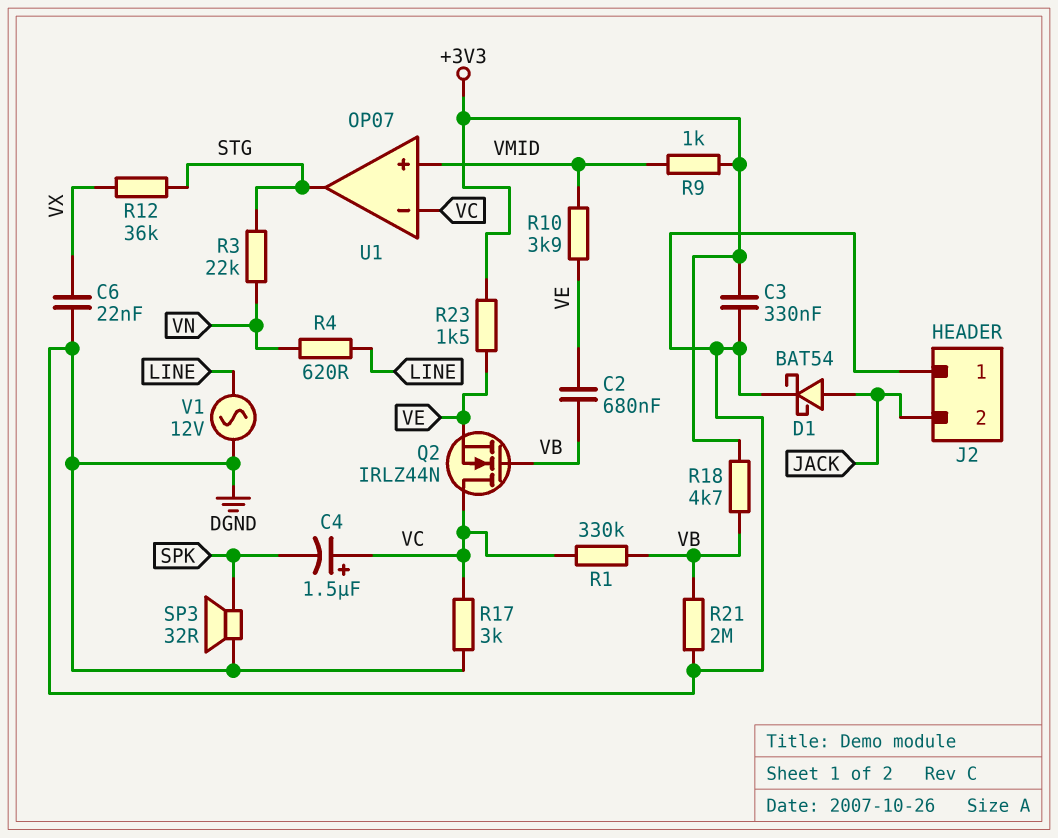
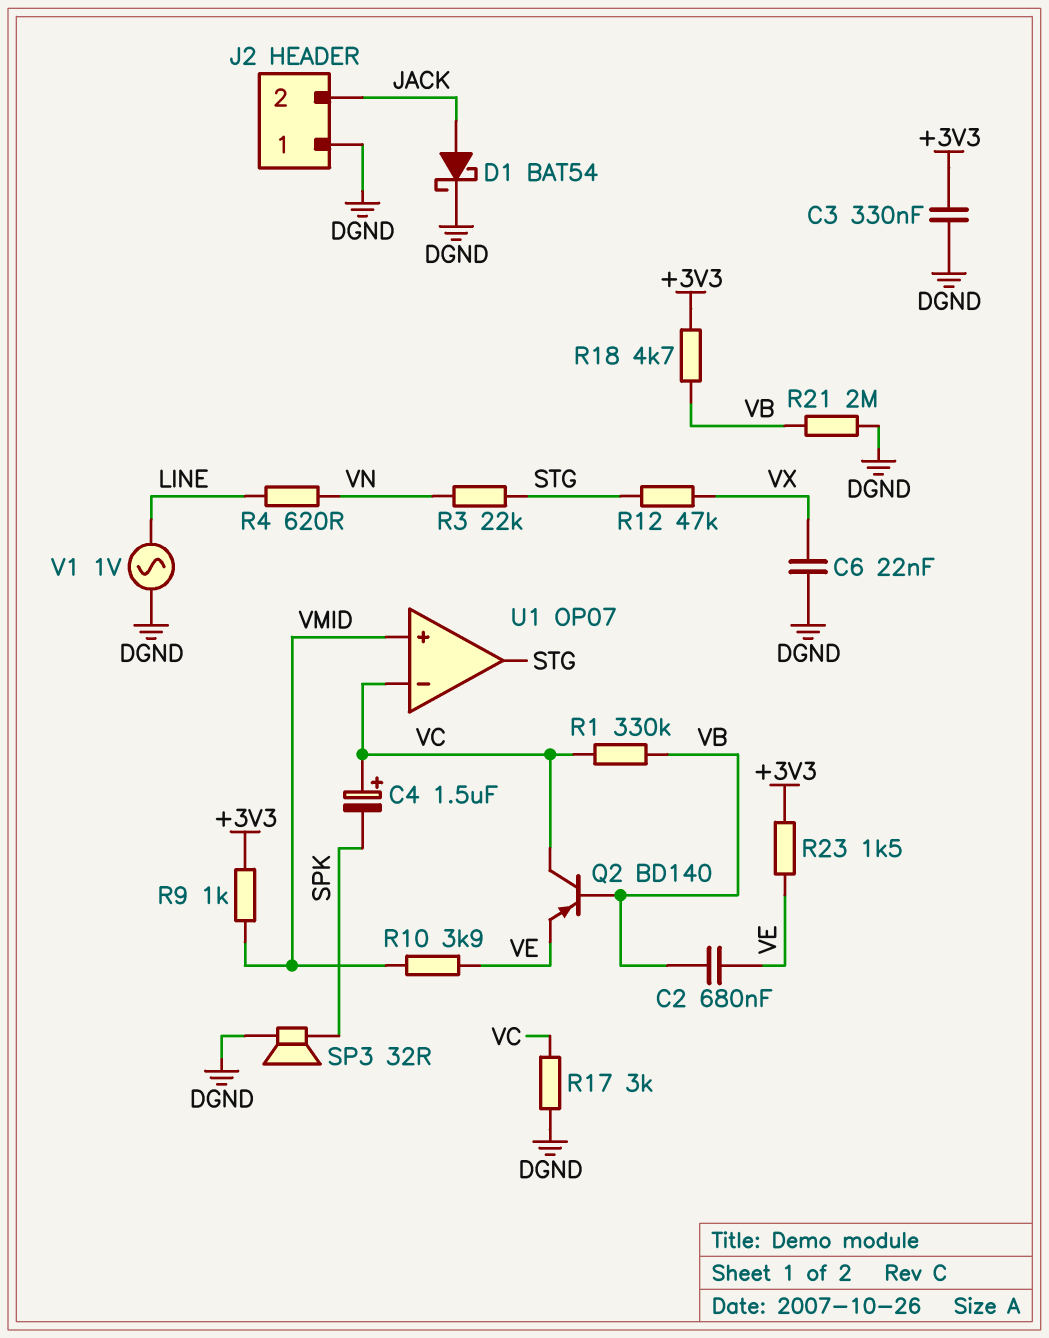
Q2: NMOS IRLZ44N (G VB, D VC, S VE) -> PNP BD140 (B VB, C VC, E VE)
R12: 36k (STG, VX) -> 47k (STG, VX)
V1: AC 12V (DGND, LINE) -> AC 1V (DGND, LINE)

